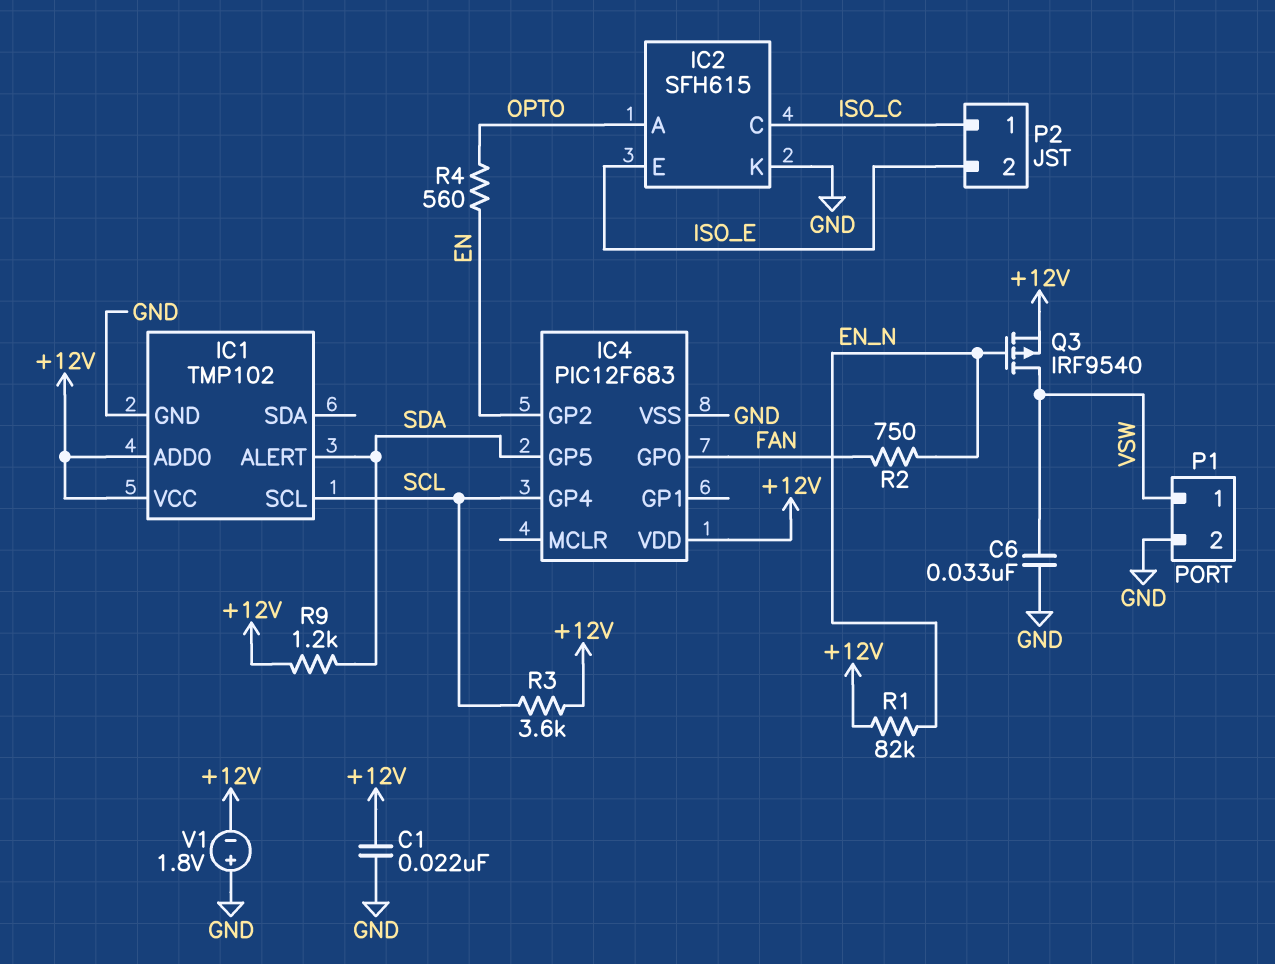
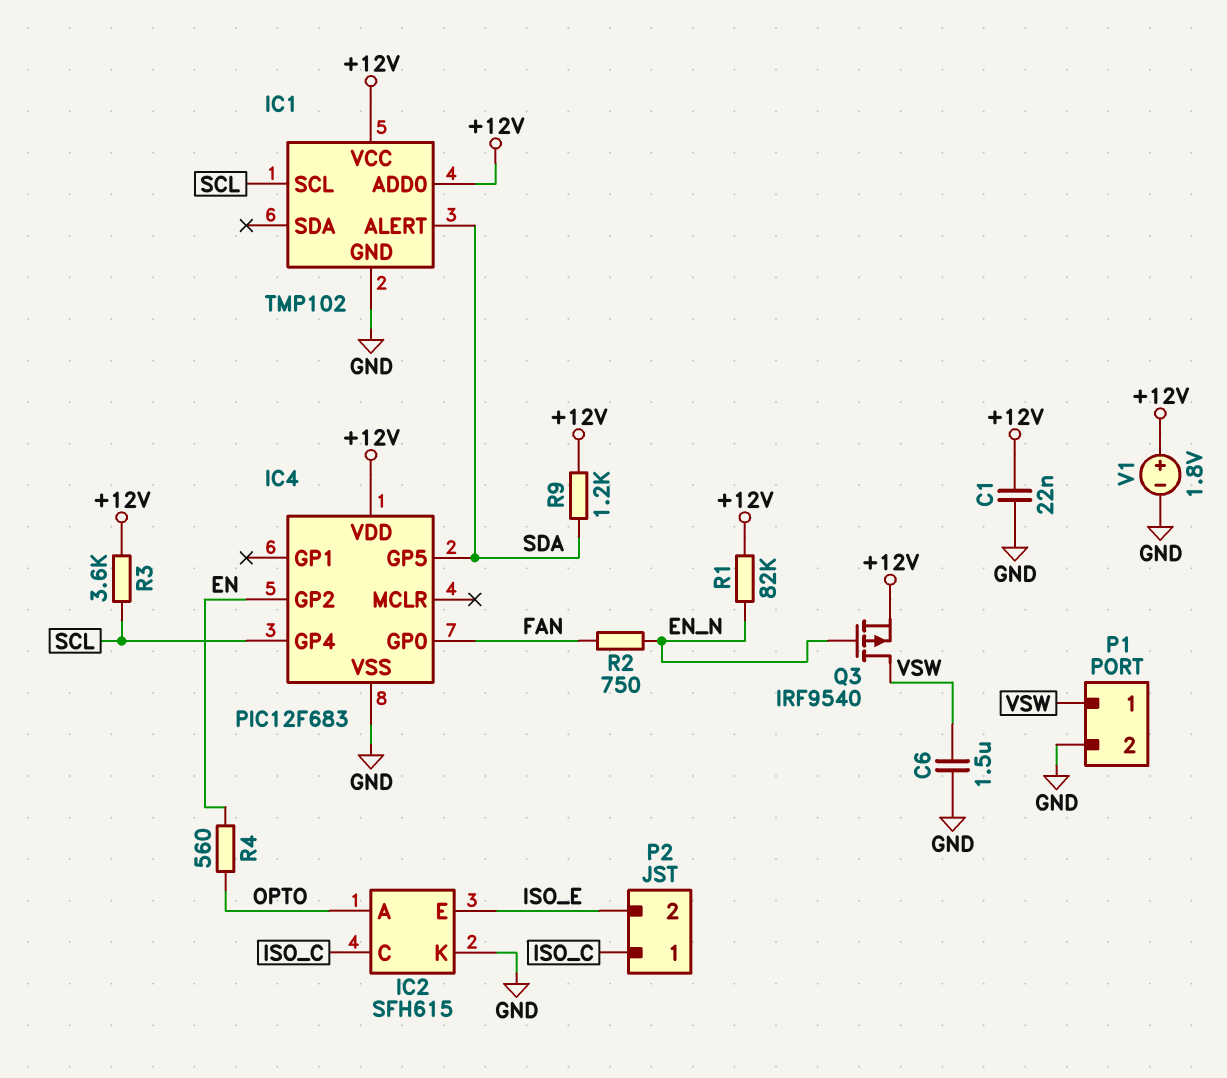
C6: 33nF (GND, VSW) -> 1.5uF (GND, VSW)
V1: 1.8V (plus GND, minus +12V) -> 1.8V (plus +12V, minus GND)

